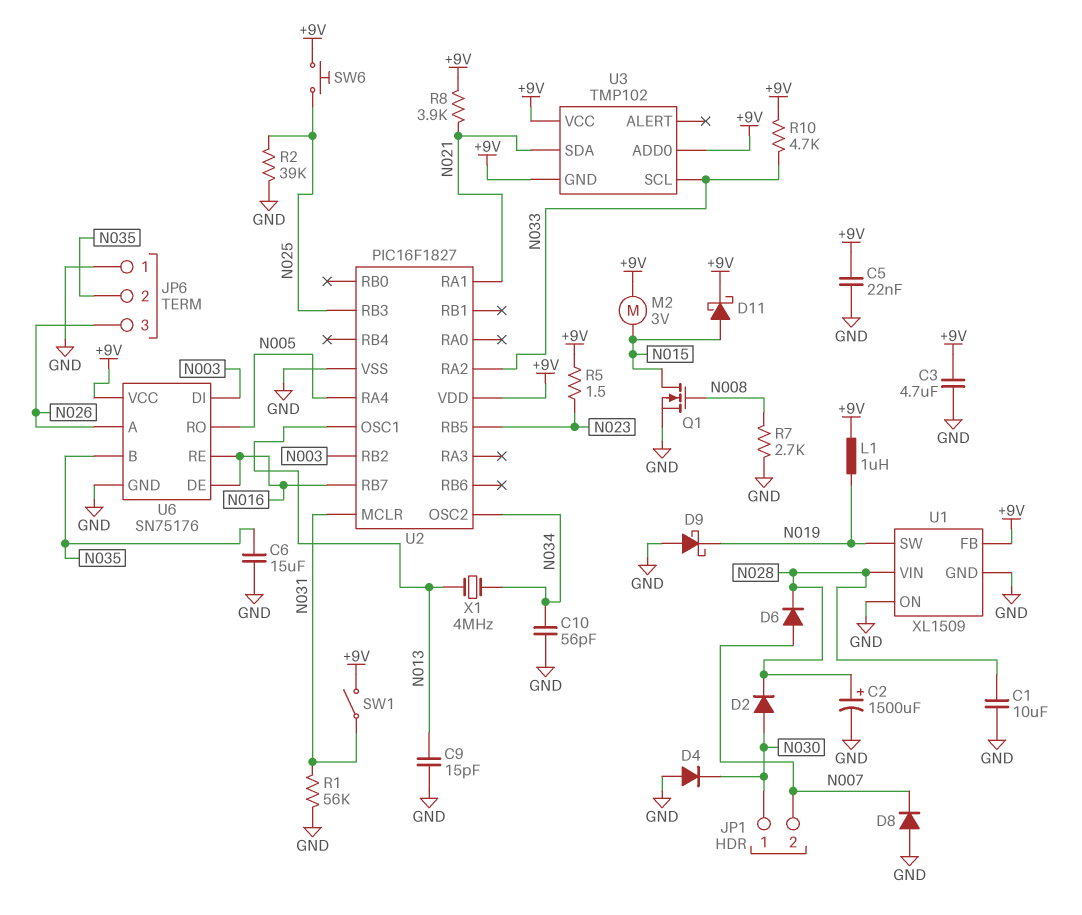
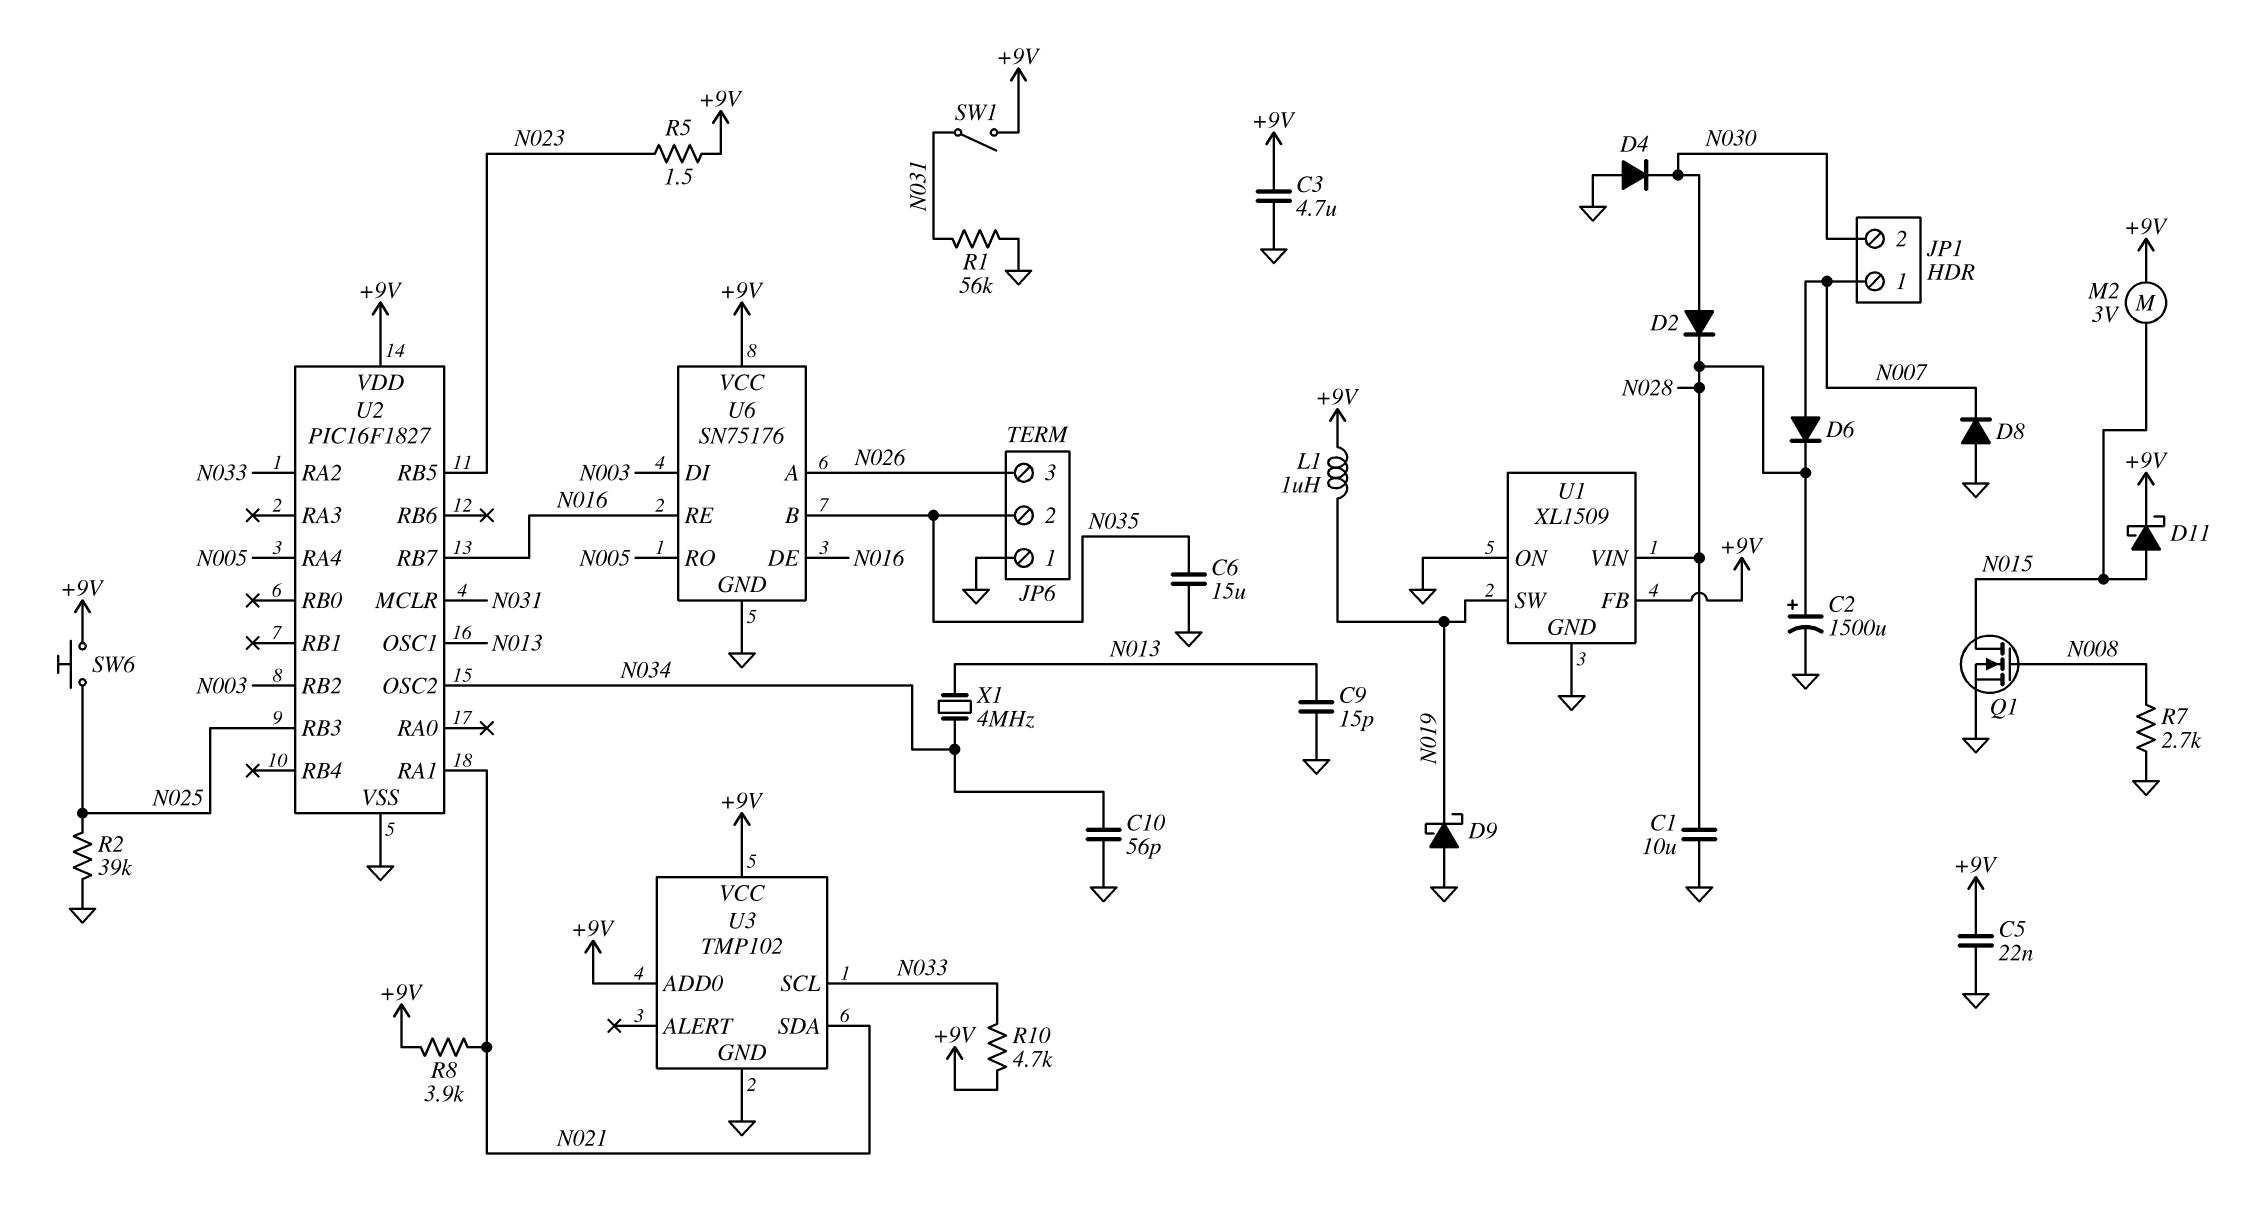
JP1 pin 1: N030 -> N007
JP1 pin 2: N007 -> N030
U3 pin GND: +9V -> GND

